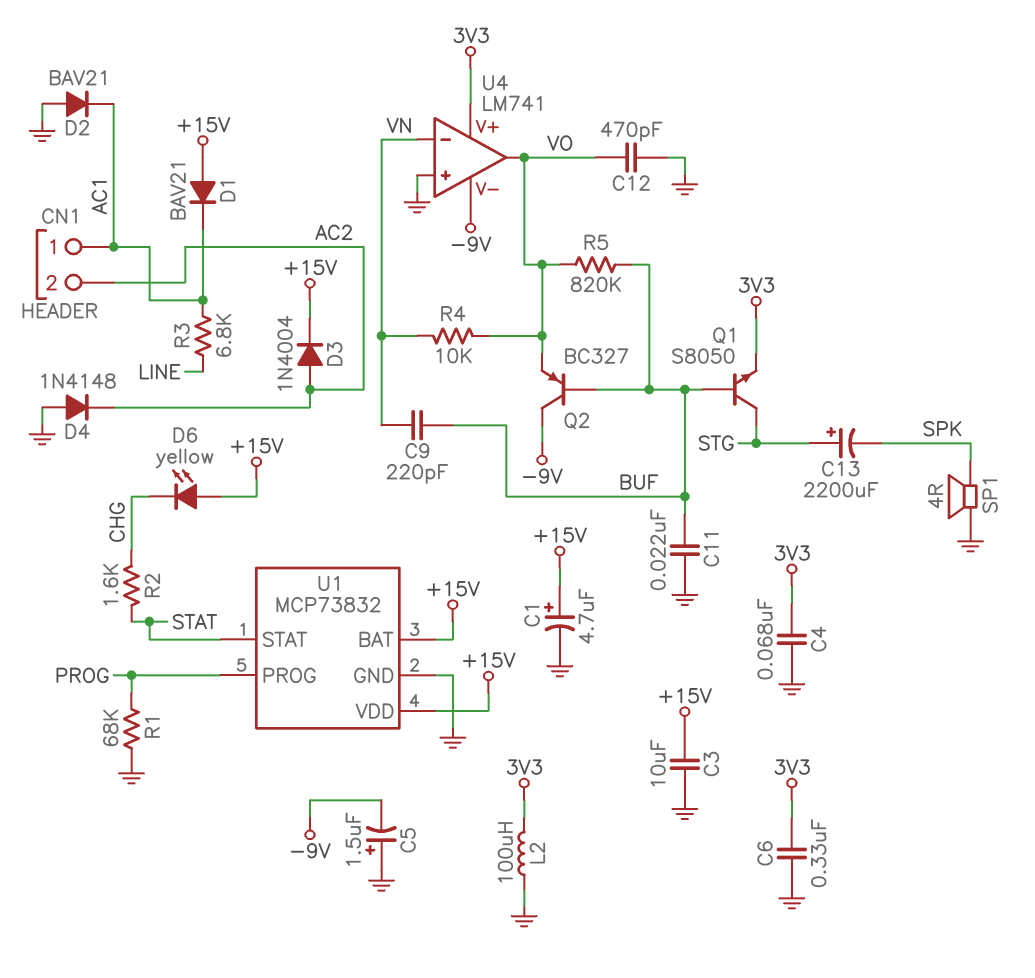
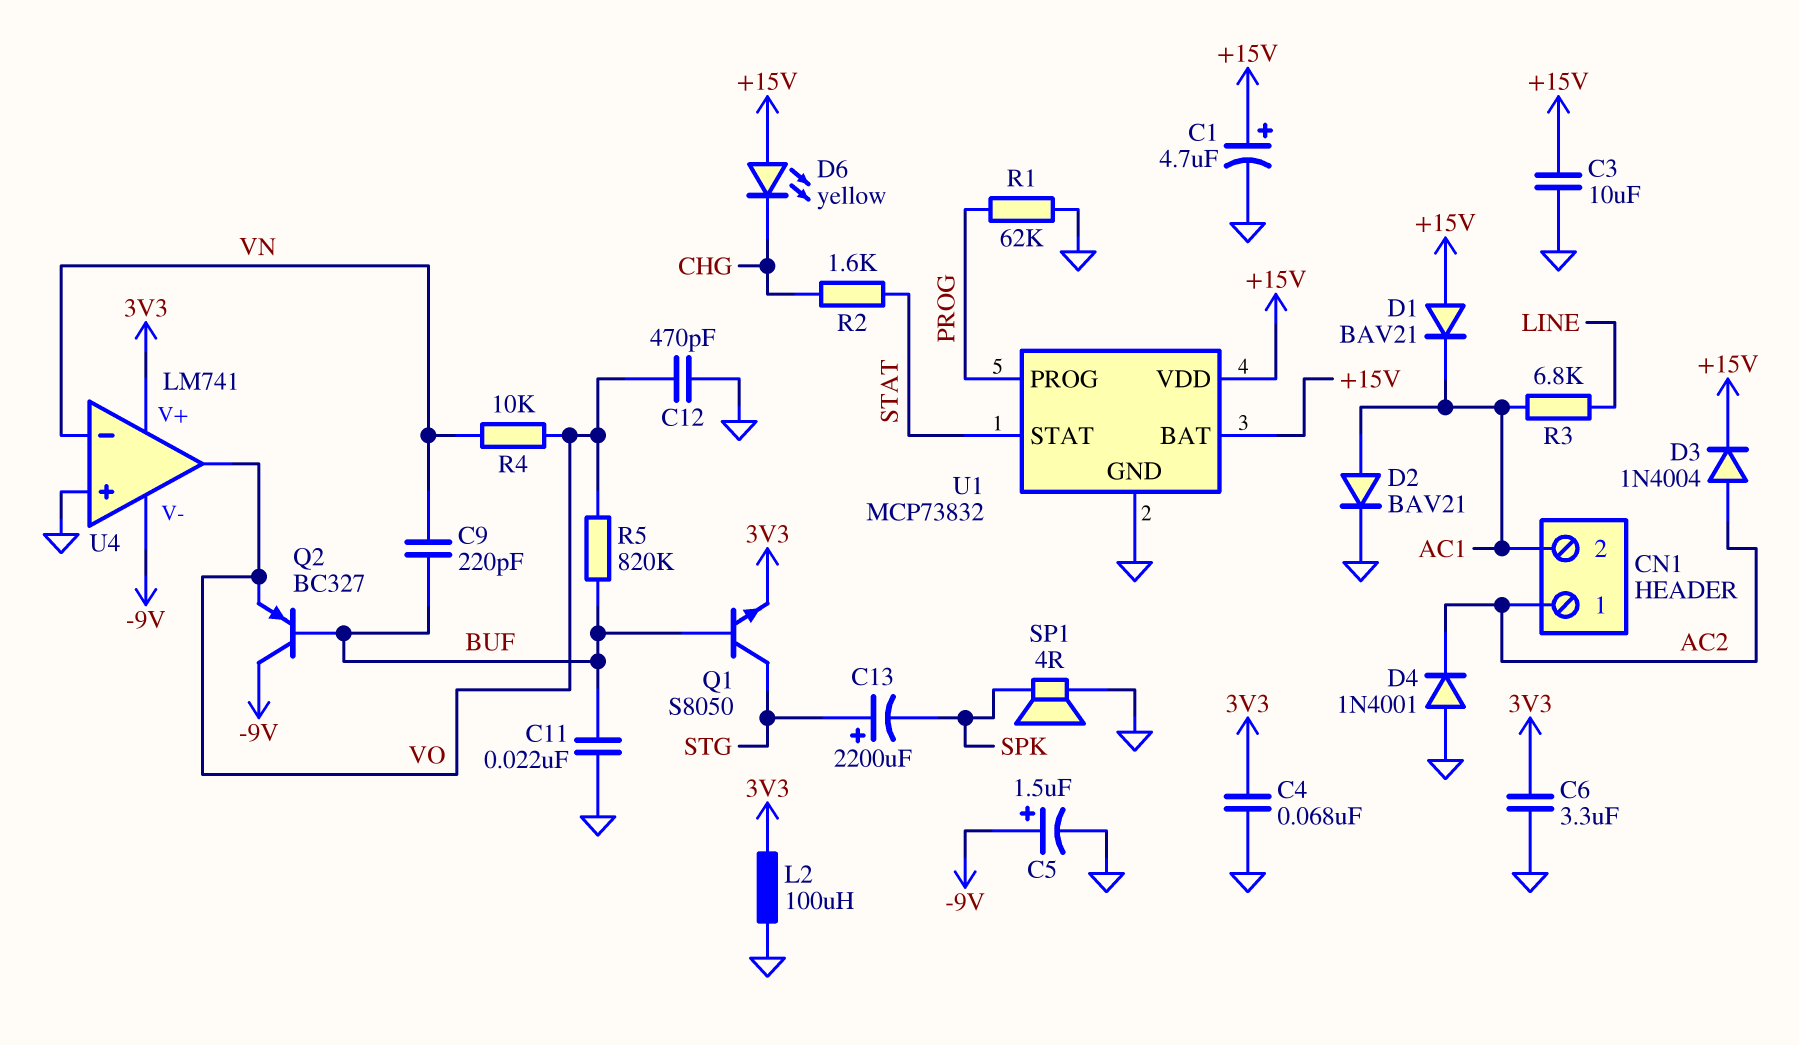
C5: 1.5uF (plus GND, minus -9V) -> 1.5uF (plus -9V, minus GND)
C6: 330nF (3V3, GND) -> 3.3uF (3V3, GND)
CN1 pin 1: AC1 -> AC2
CN1 pin 2: AC2 -> AC1
D2: diode BAV21 (A GND, K AC1) -> diode BAV21 (A AC1, K GND)
D4: diode 1N4148 (A GND, K AC2) -> diode 1N4001 (A GND, K AC2)
R1: 68k (GND, PROG) -> 62k (GND, PROG)

